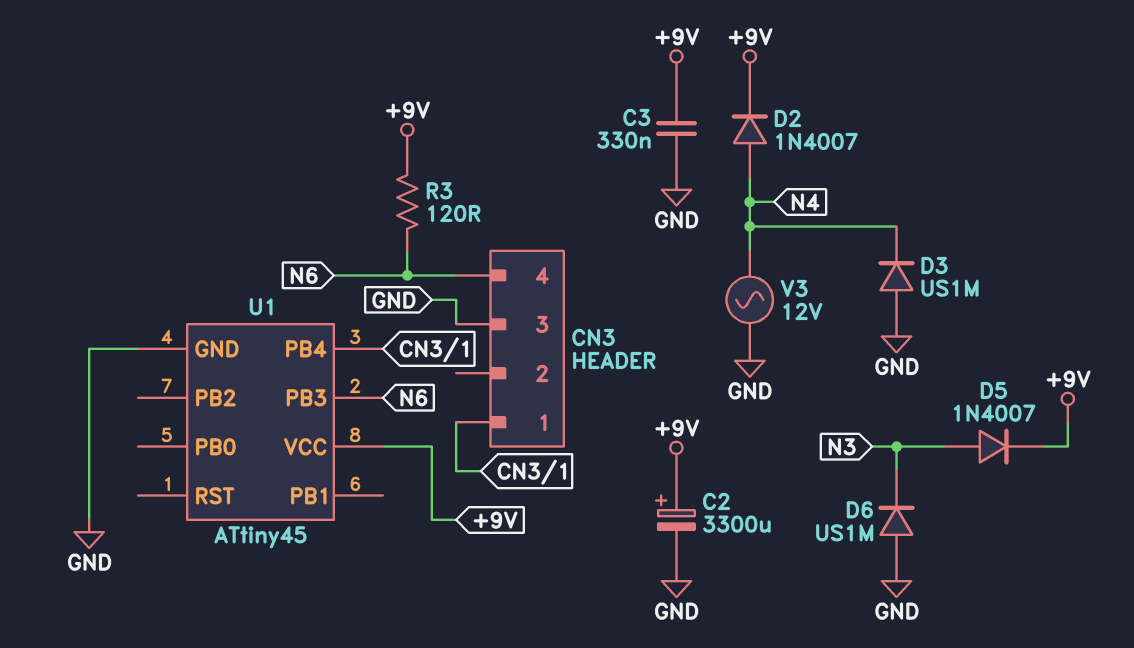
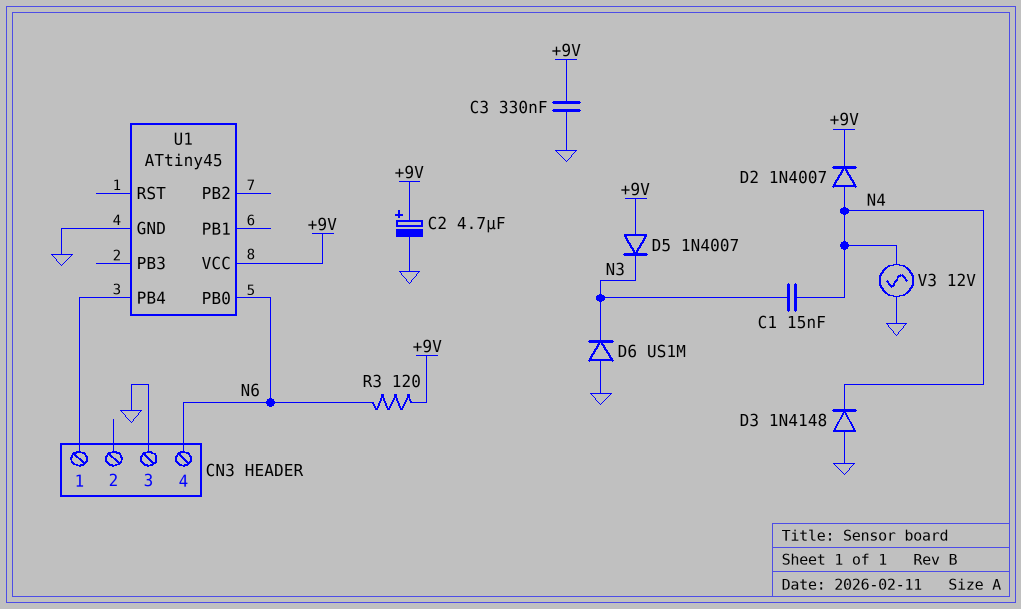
C1: none -> 15nF (N3, N4)
C2: 3300uF (plus +9V, minus GND) -> 4.7uF (plus +9V, minus GND)
D3: diode US1M (A GND, K N4) -> diode 1N4148 (A GND, K N4)
D5: diode 1N4007 (A N3, K +9V) -> diode 1N4007 (A +9V, K N3)
U1 pin PB0: none -> N6
U1 pin PB3: N6 -> none

